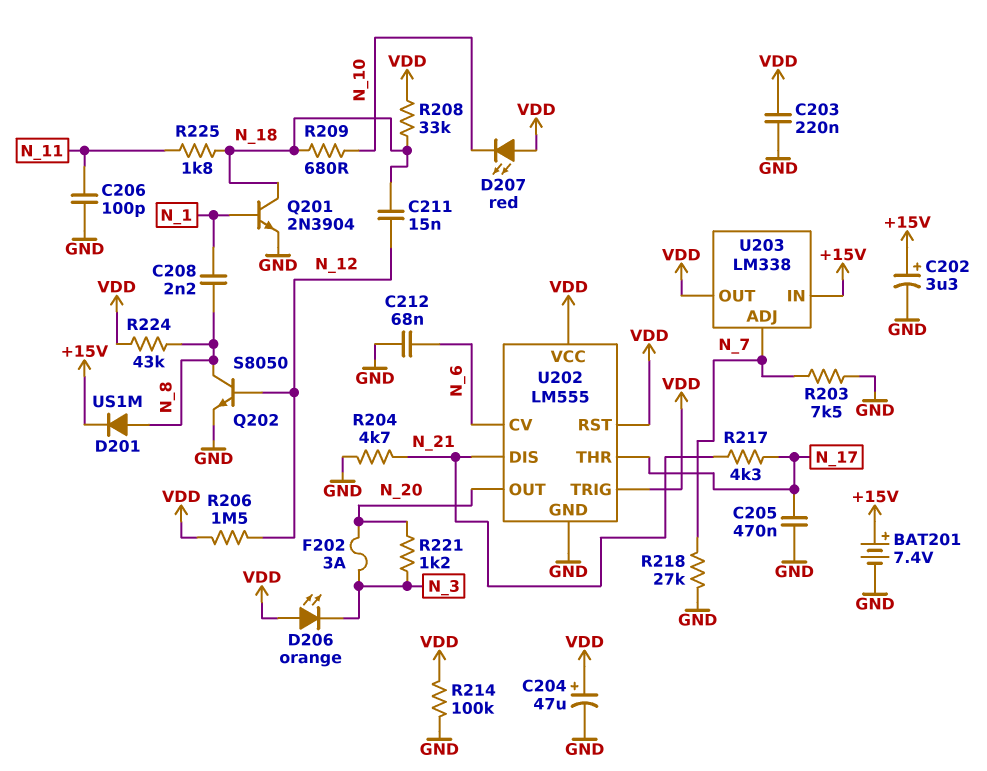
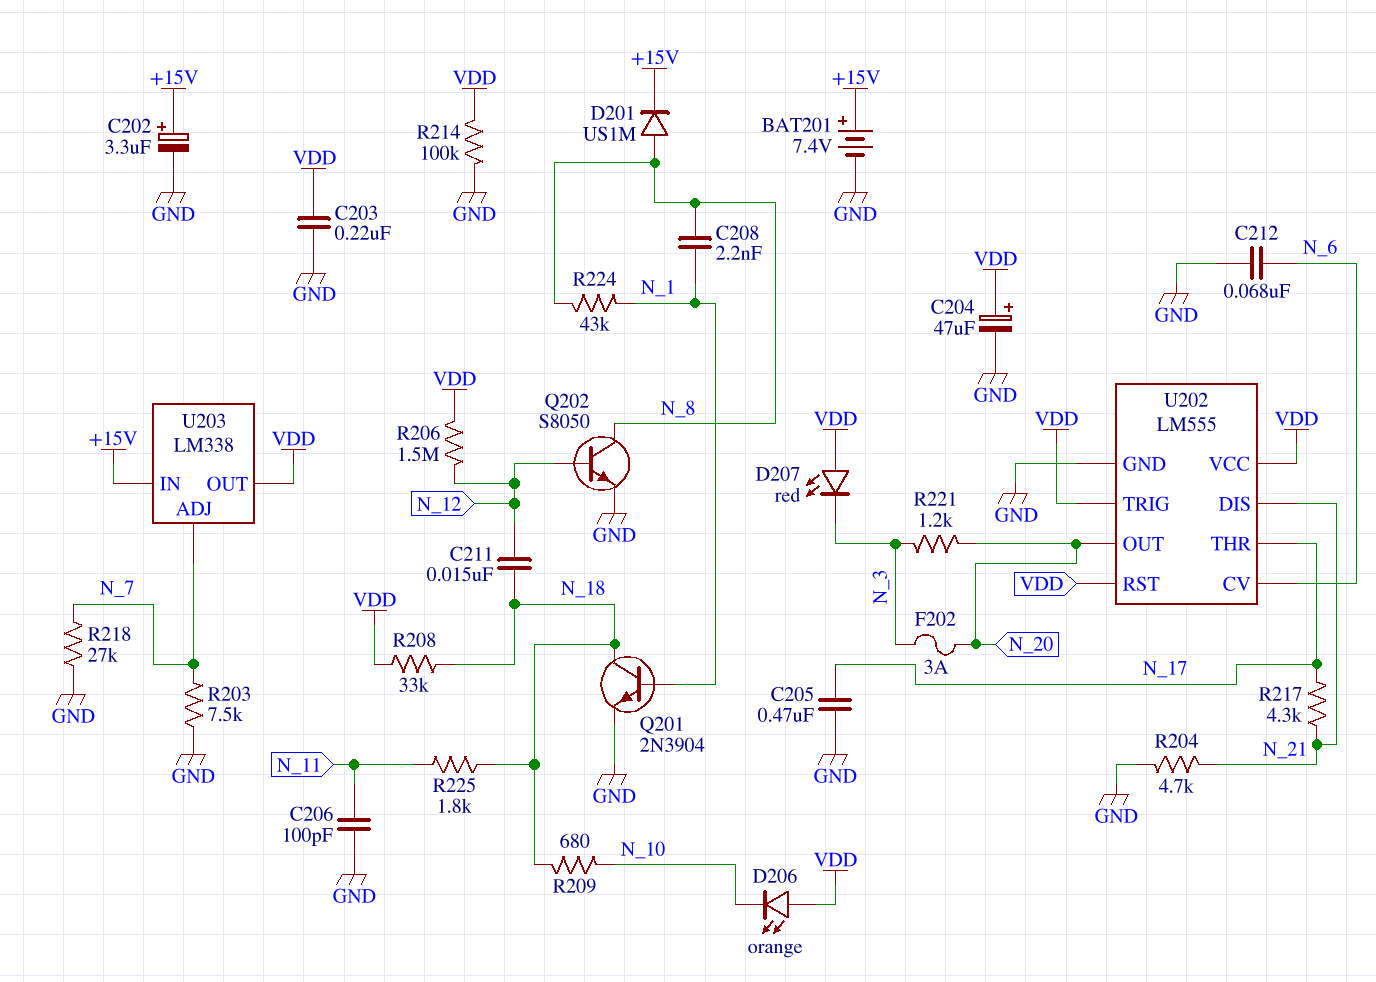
D206: LED orange (A VDD, K N_3) -> LED orange (A VDD, K N_10)
D207: LED red (A VDD, K N_10) -> LED red (A VDD, K N_3)
R224: 43k (N_8, VDD) -> 43k (N_1, N_8)

